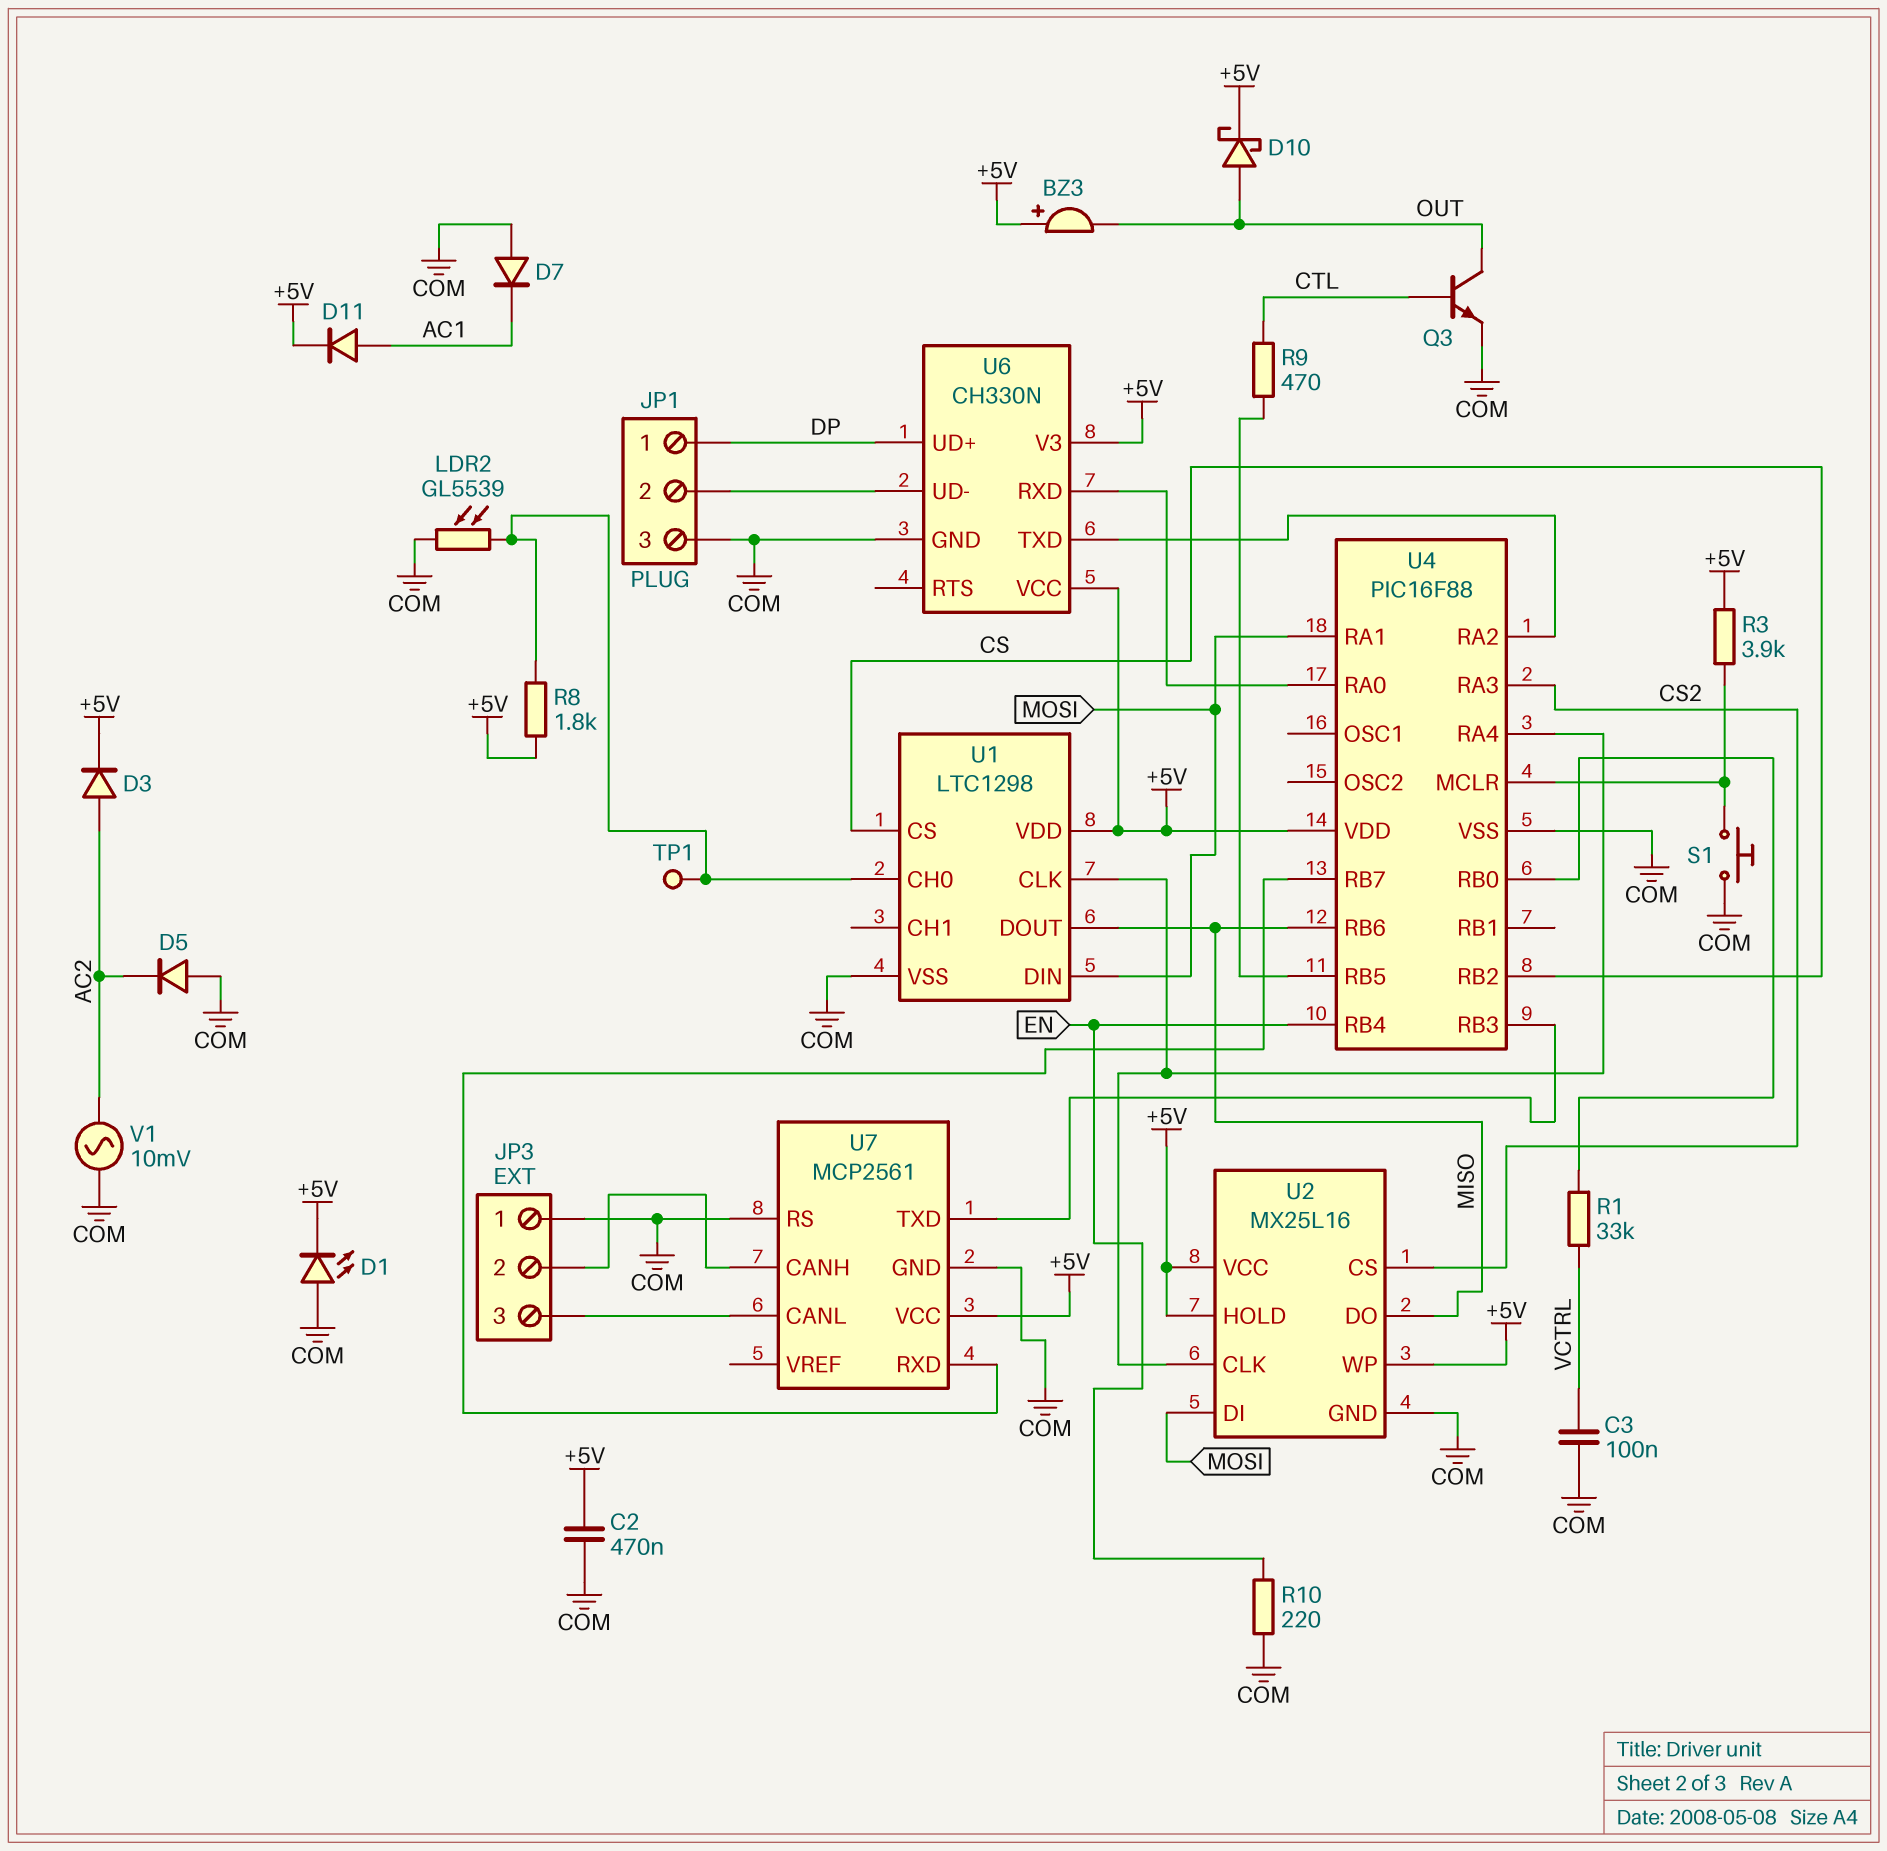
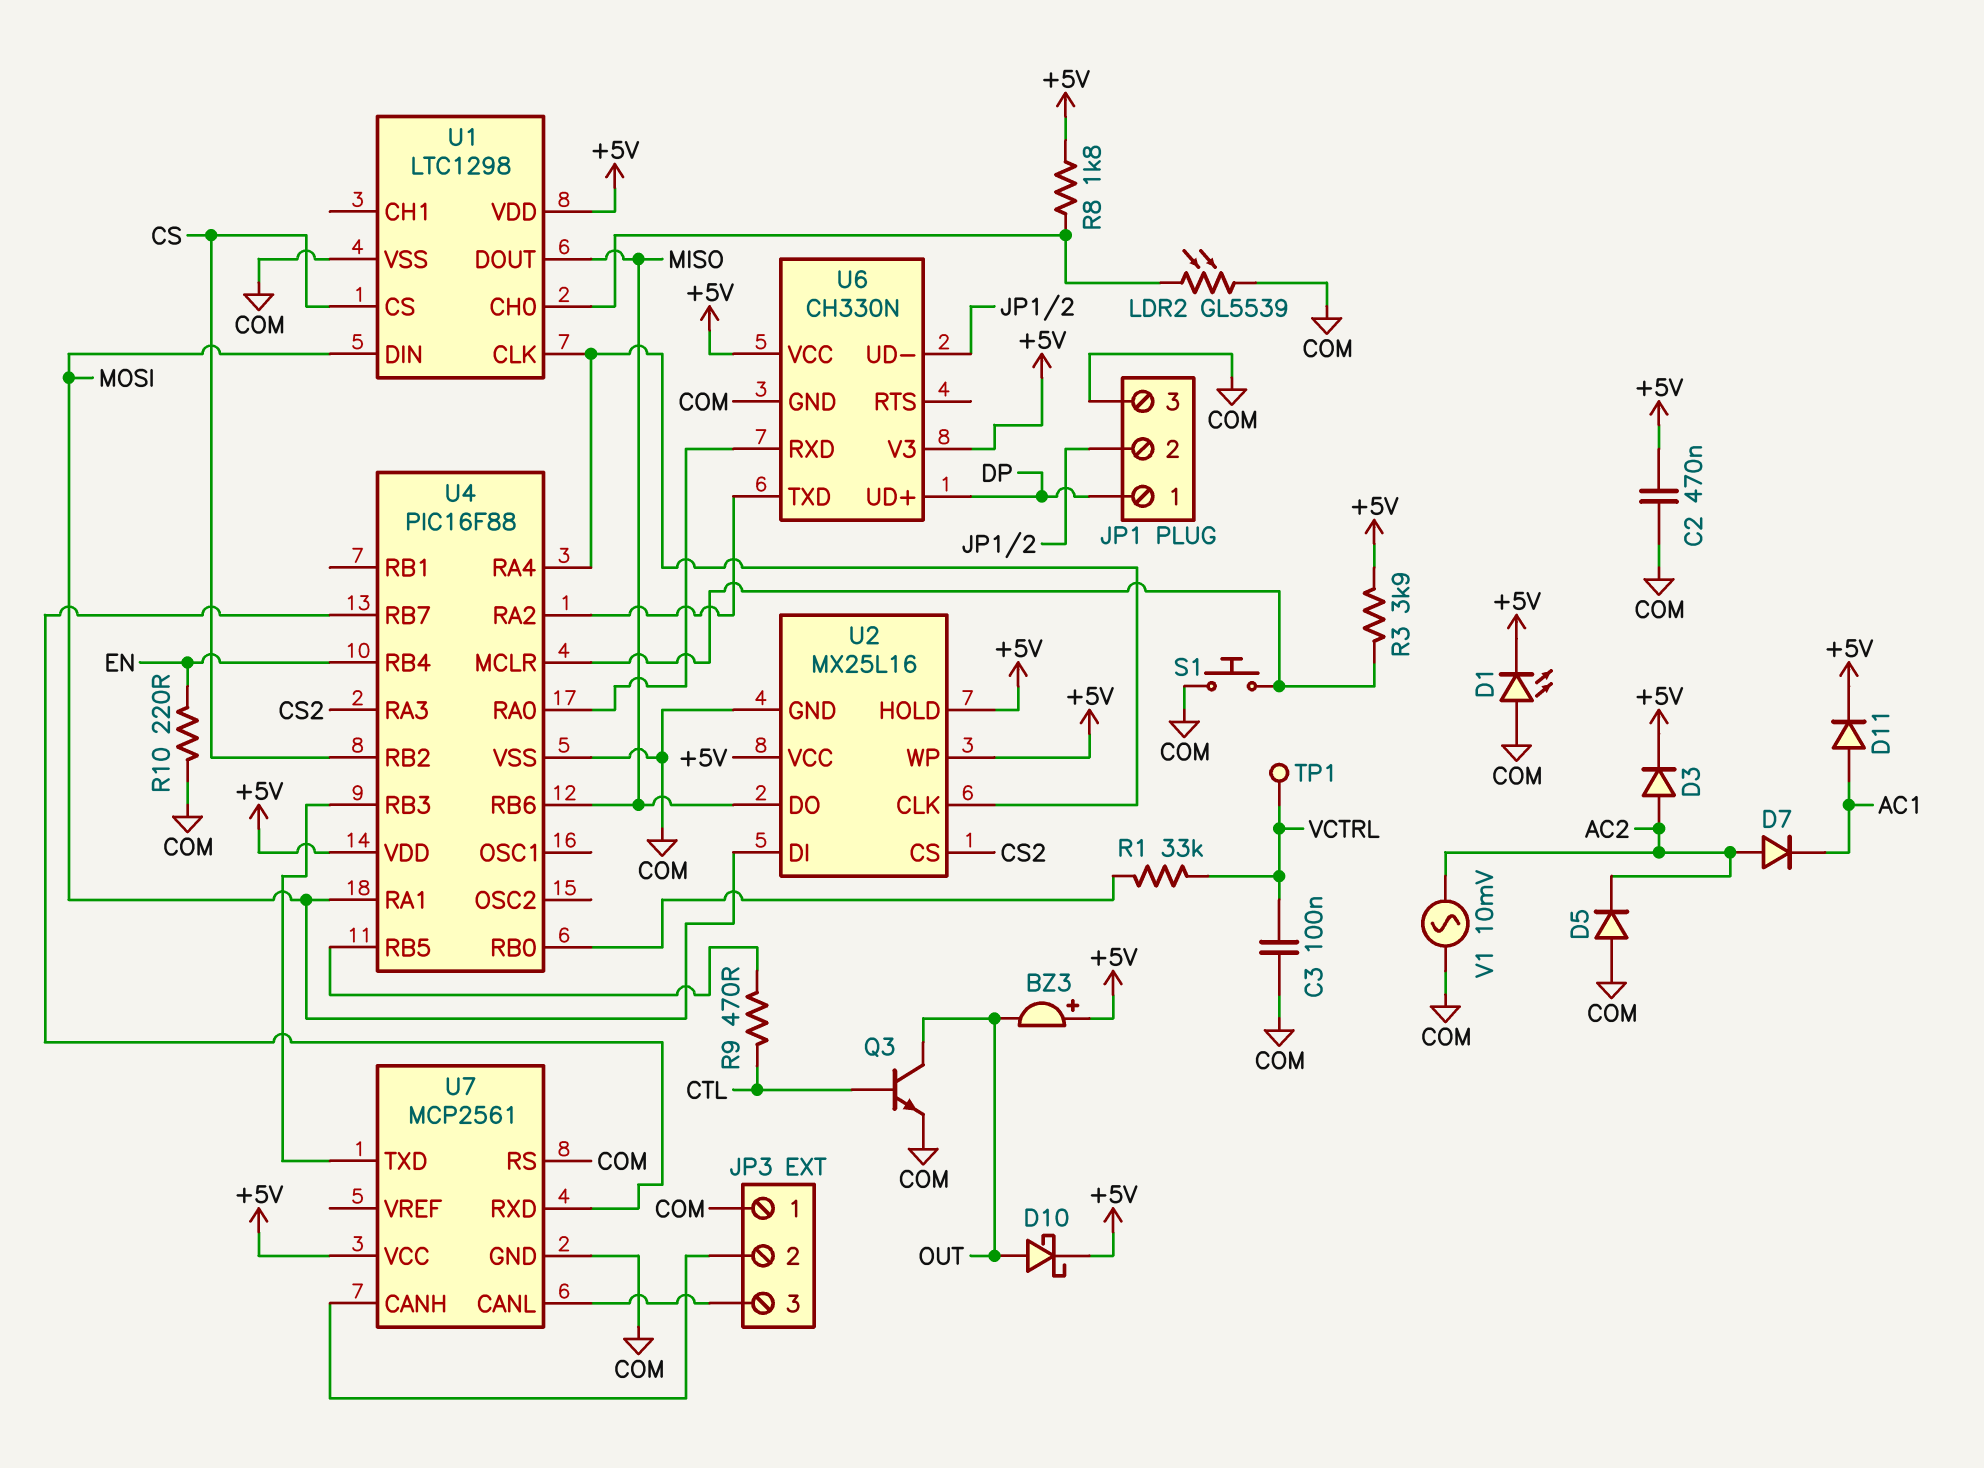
D7: diode (A COM, K AC1) -> diode (A AC2, K AC1)
TP1: test point (U1/CH0) -> test point (VCTRL)

